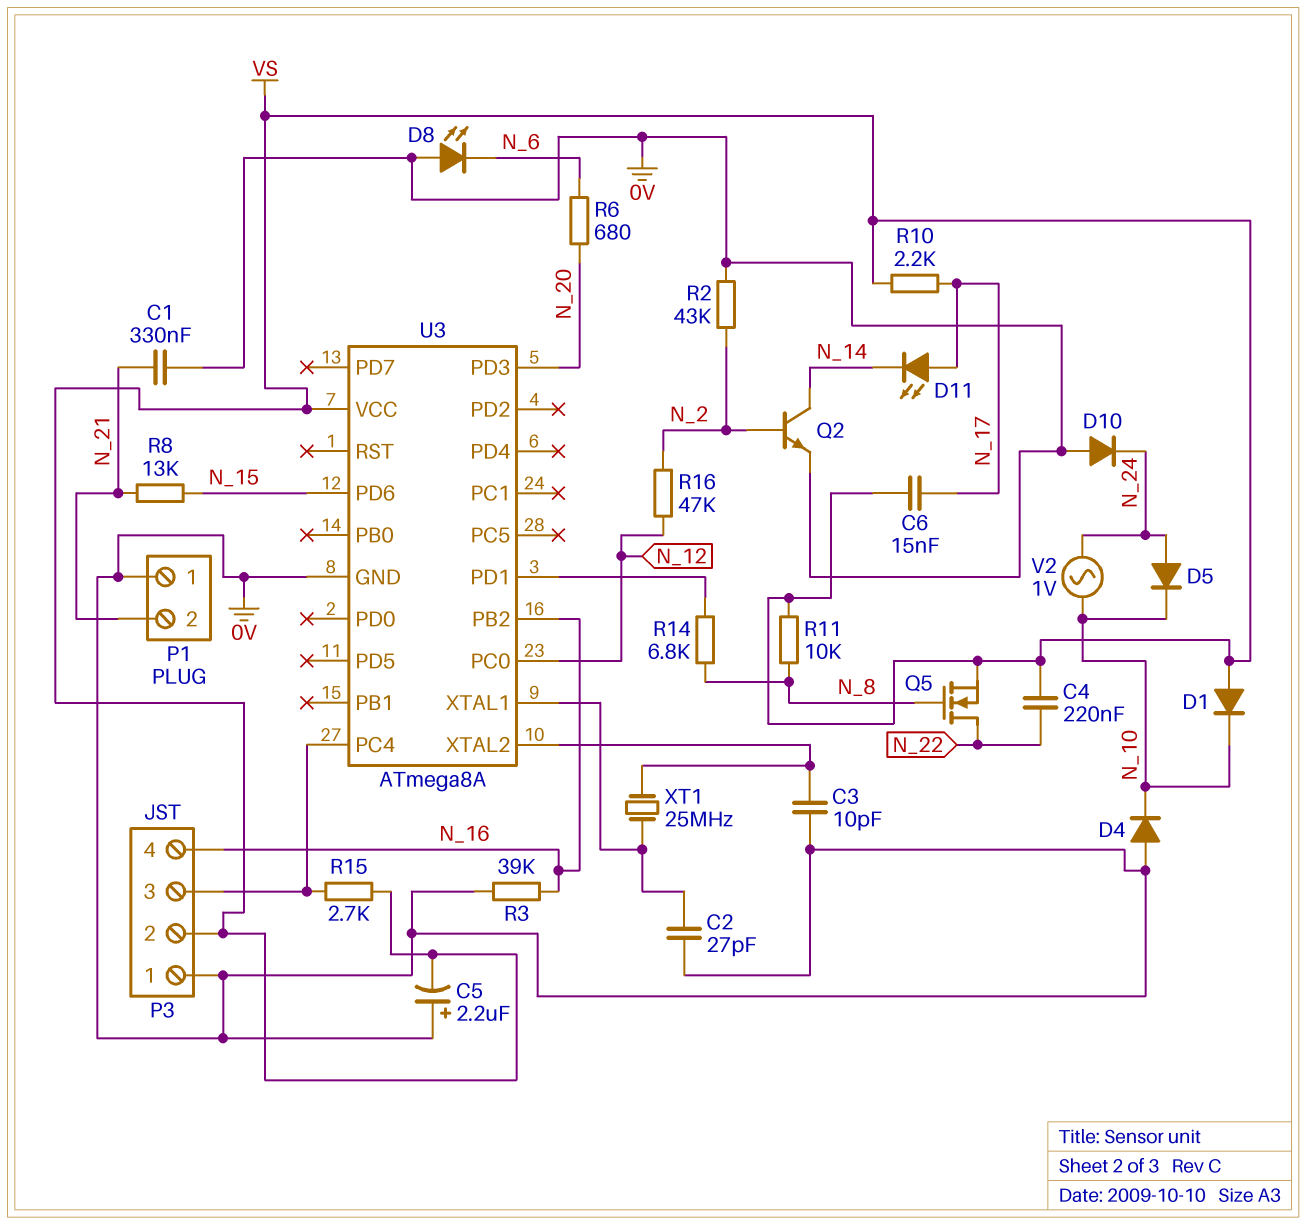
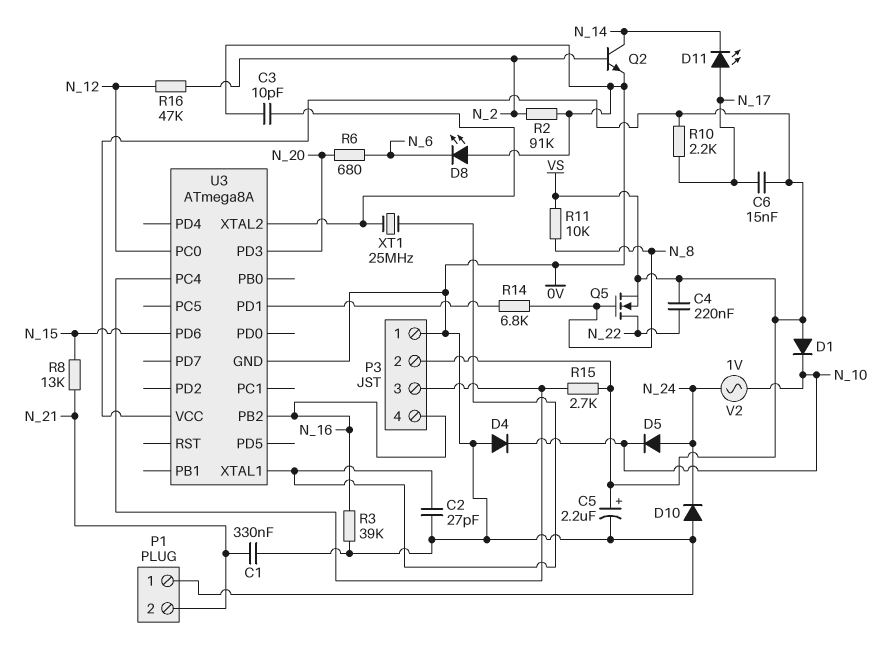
C5: 2.2uF (plus 0V, minus VS) -> 2.2uF (plus VS, minus 0V)
R2: 43k (0V, N_2) -> 91k (0V, N_2)

